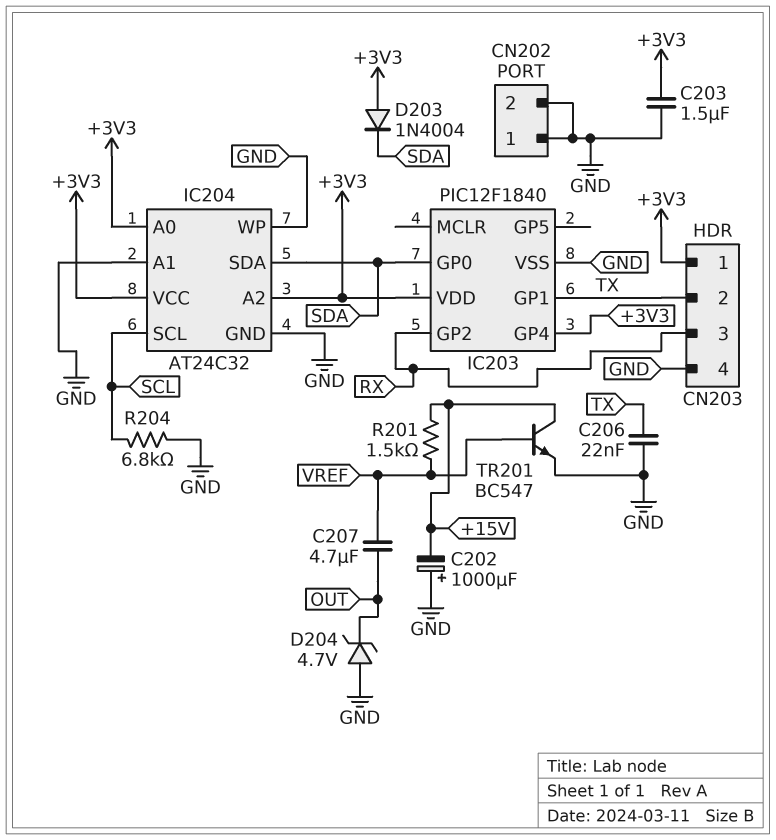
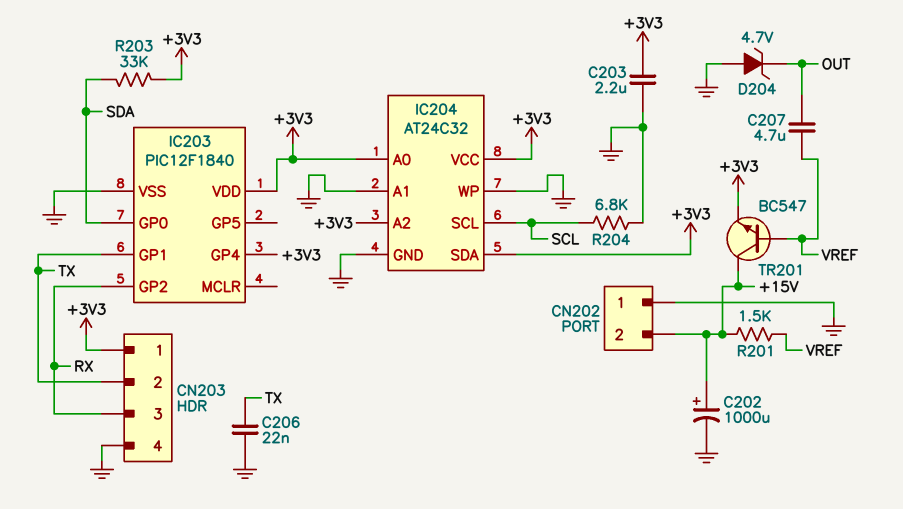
C202: 1000uF (plus GND, minus +15V) -> 1000uF (plus +15V, minus GND)
C203: 1.5uF (+3V3, GND) -> 2.2uF (+3V3, GND)
CN202 pin 2: GND -> +15V
D203: diode 1N4004 (A +3V3, K SDA) -> none
IC204 pin SDA: SDA -> +3V3
R203: none -> 33k (+3V3, SDA)
TR201: NPN BC547 (B VREF, C +15V, E GND) -> NPN BC547 (B VREF, C +15V, E +3V3)

